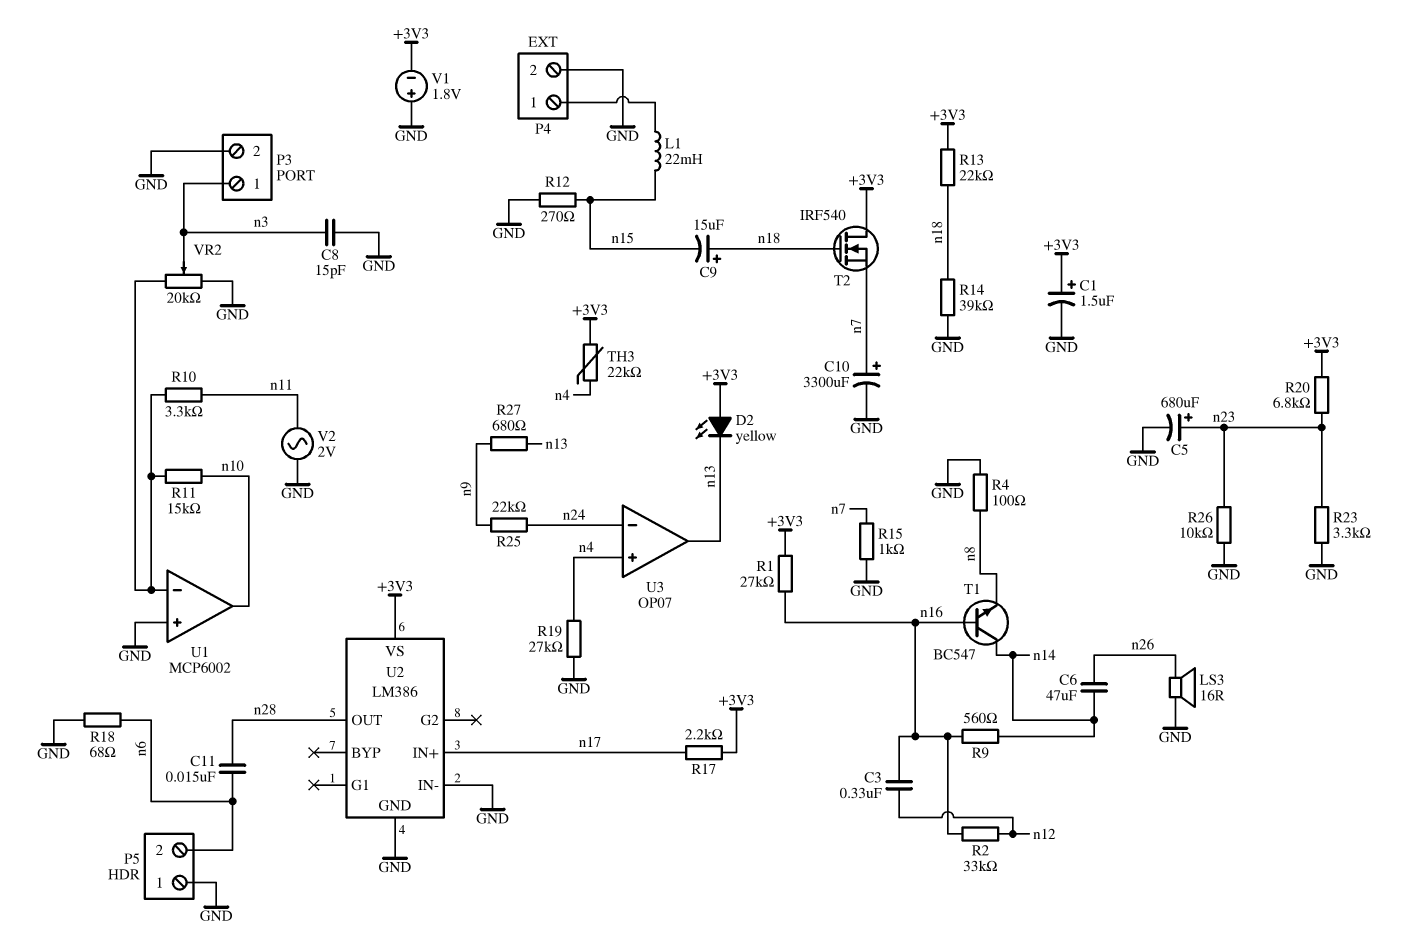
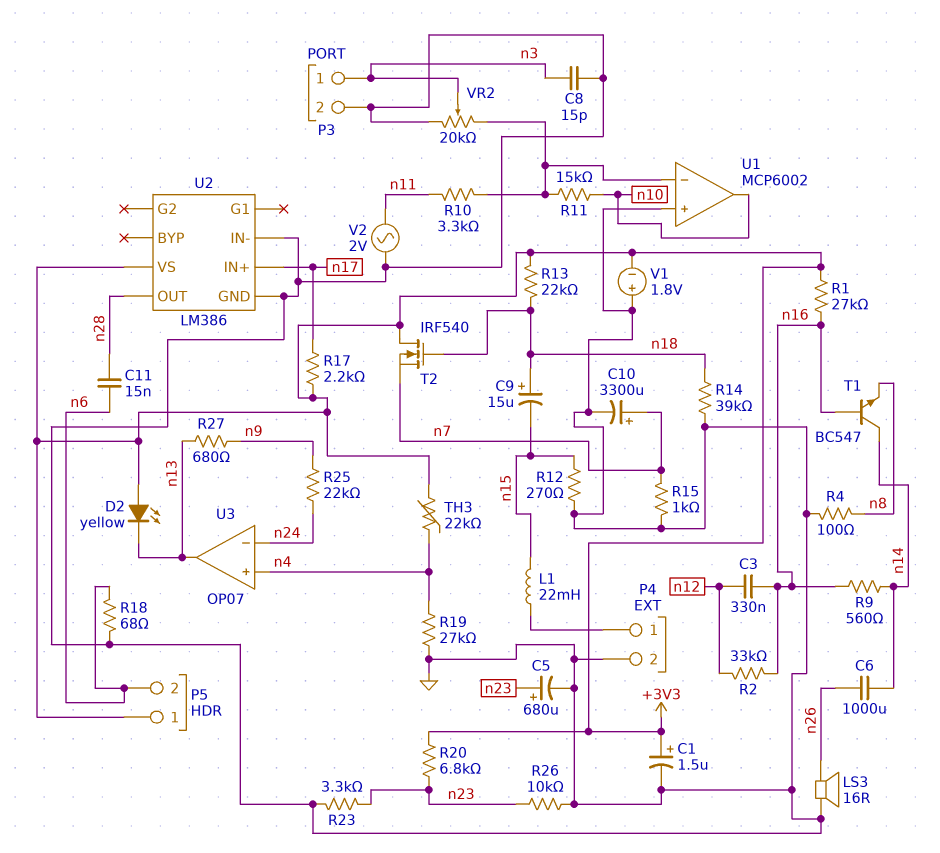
C6: 47uF (n14, n26) -> 1000uF (n14, n26)
P5 pin 1: GND -> +3V3

